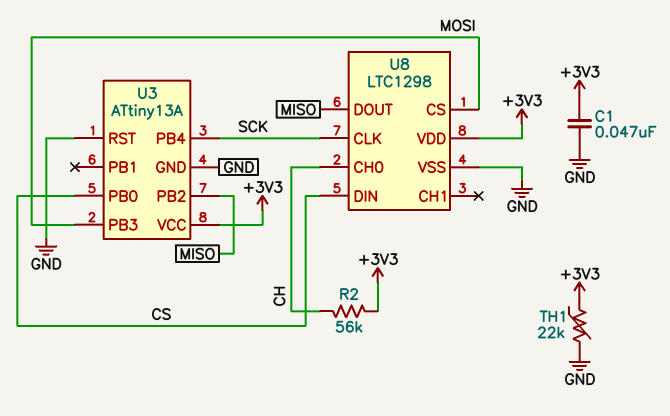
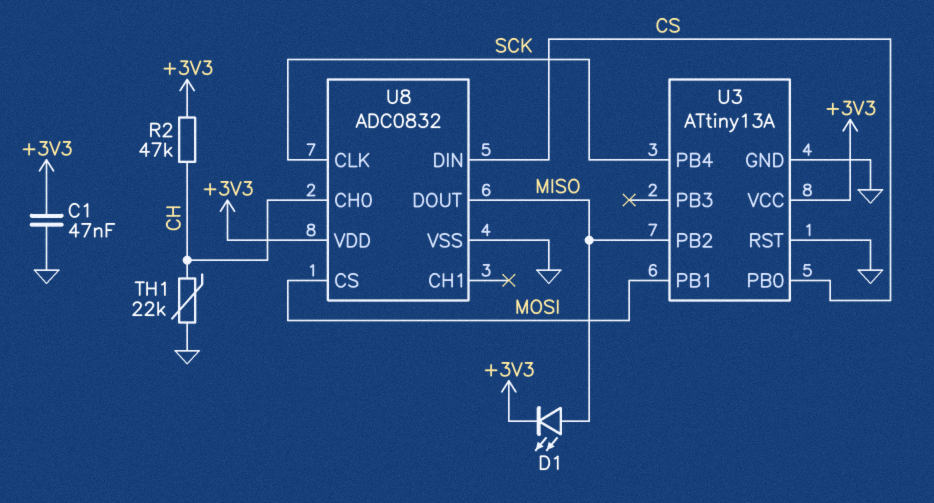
D1: none -> LED (A MISO, K +3V3)
R2: 56k (+3V3, CH) -> 47k (+3V3, CH)
TH1: 22k (+3V3, GND) -> 22k (CH, GND)
U3 pin PB1: none -> MOSI
U3 pin PB3: MOSI -> none
U8: LTC1298 -> ADC0832

